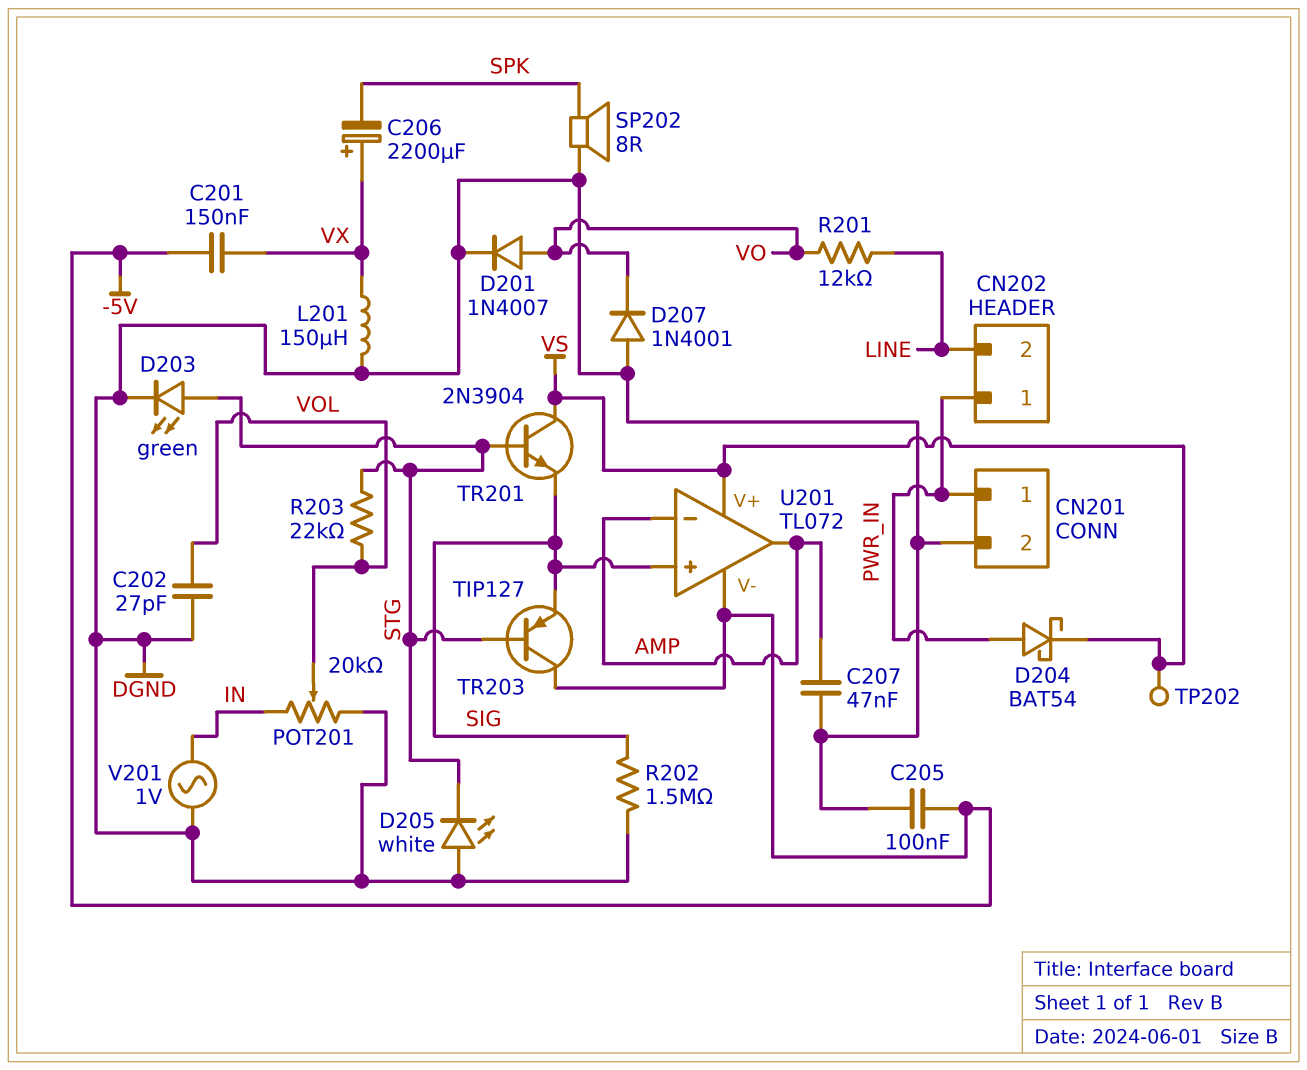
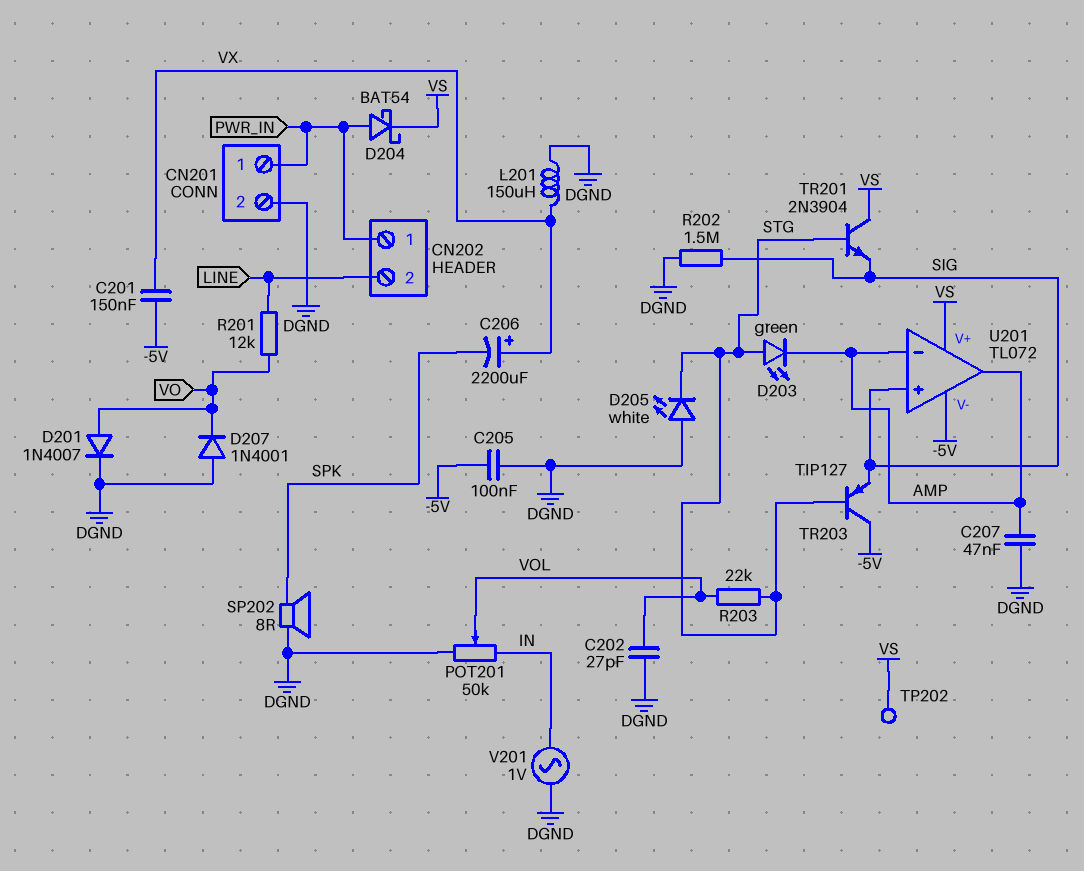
D203: LED green (A STG, K DGND) -> LED green (A STG, K AMP)
POT201: 20k (DGND, IN, wiper VOL) -> 50k (DGND, IN, wiper VOL)

